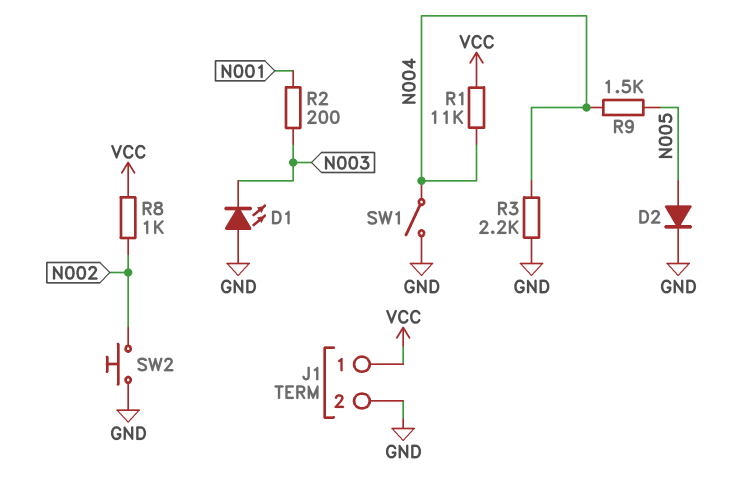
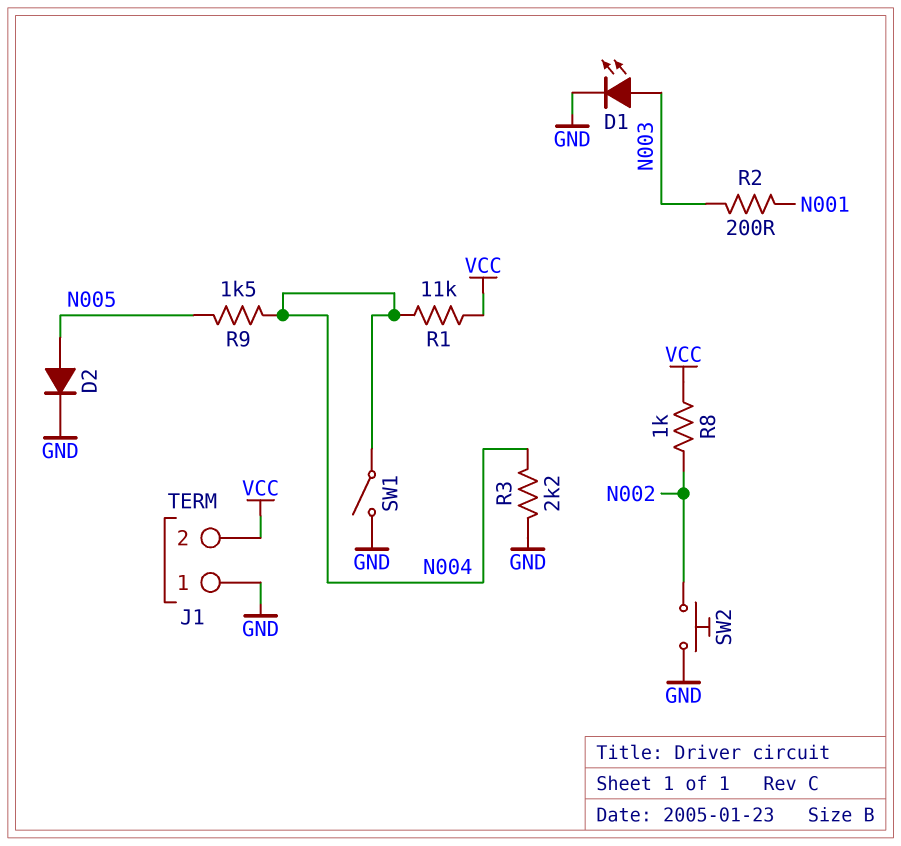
D1: LED (A GND, K N003) -> LED (A N003, K GND)
J1 pin 1: VCC -> GND
J1 pin 2: GND -> VCC

